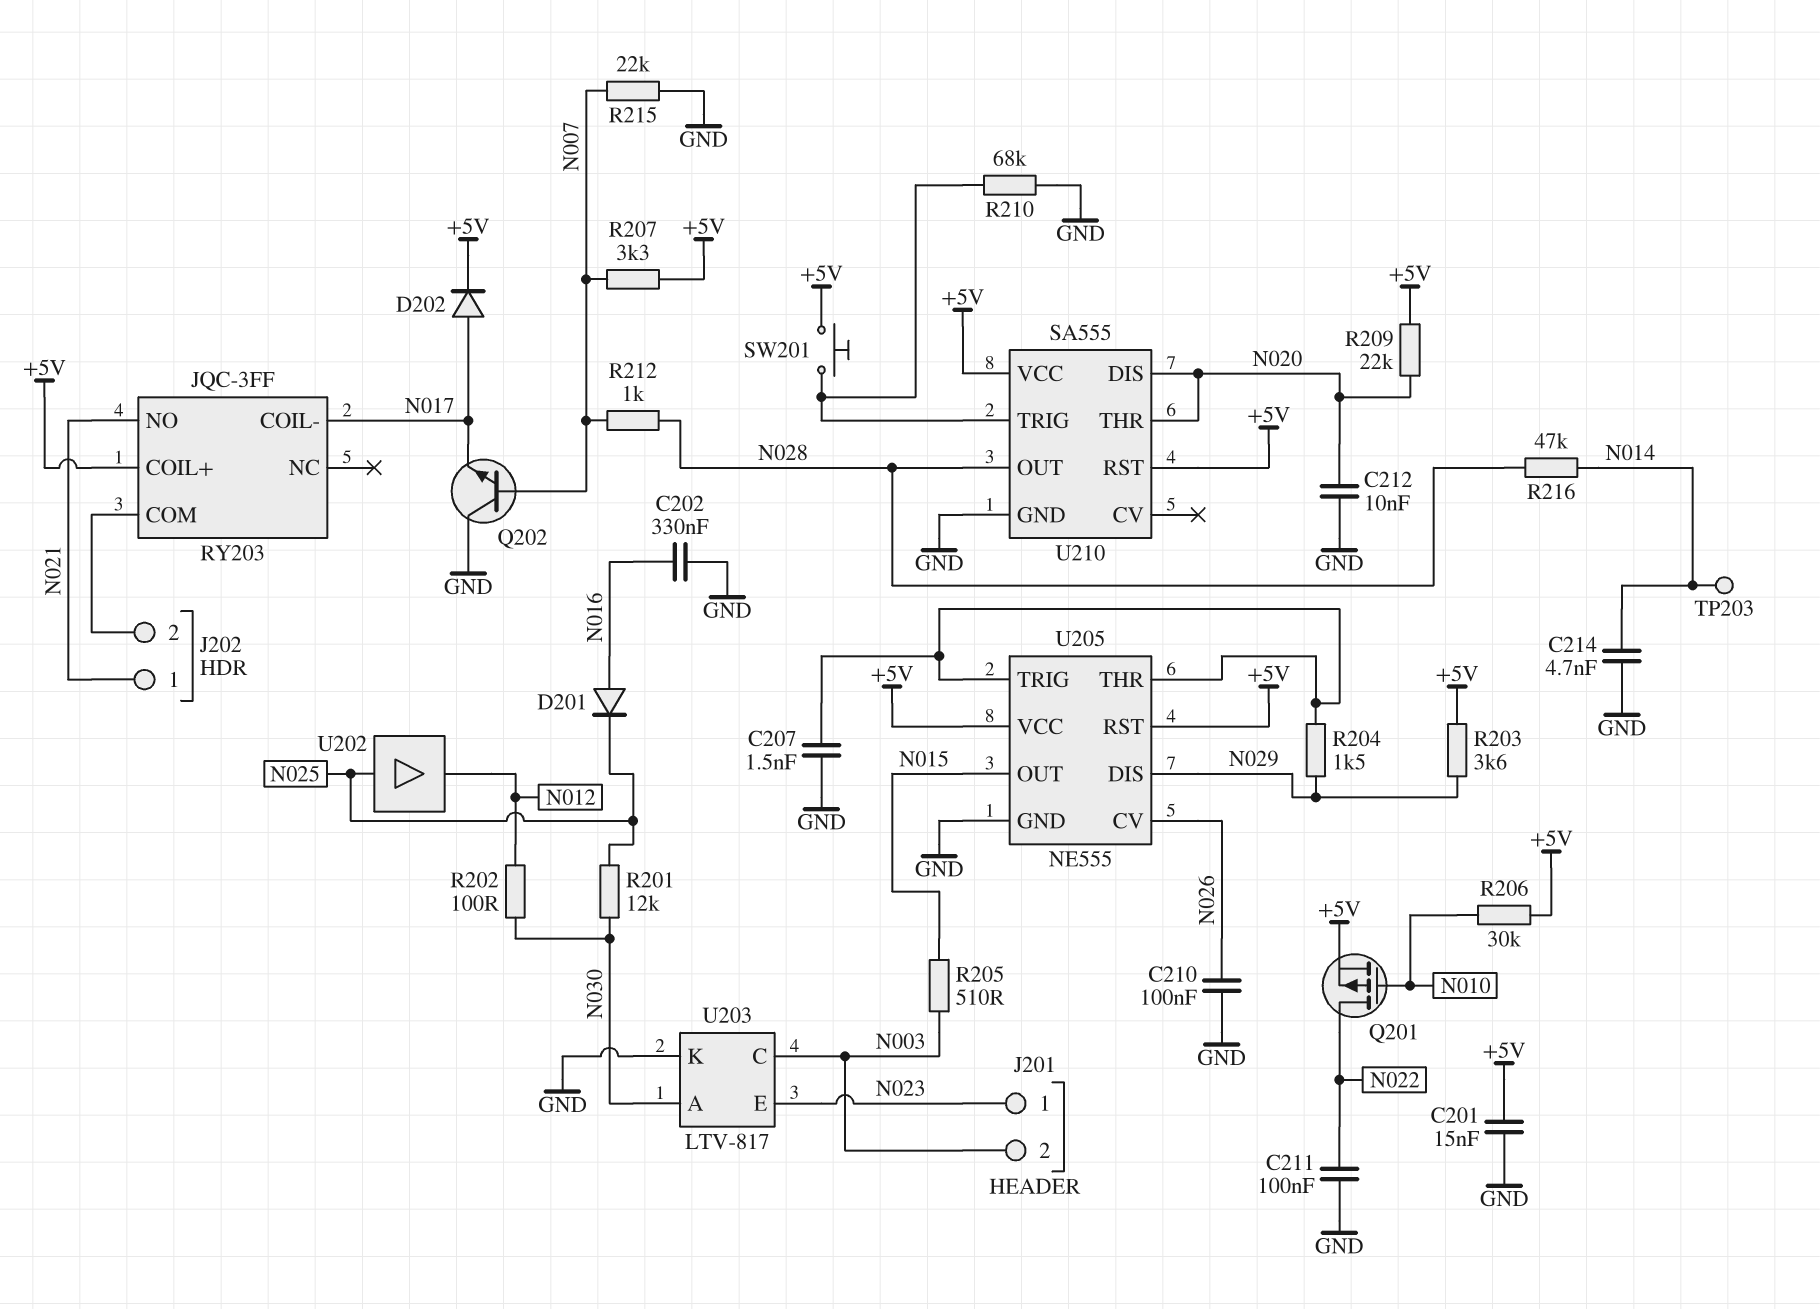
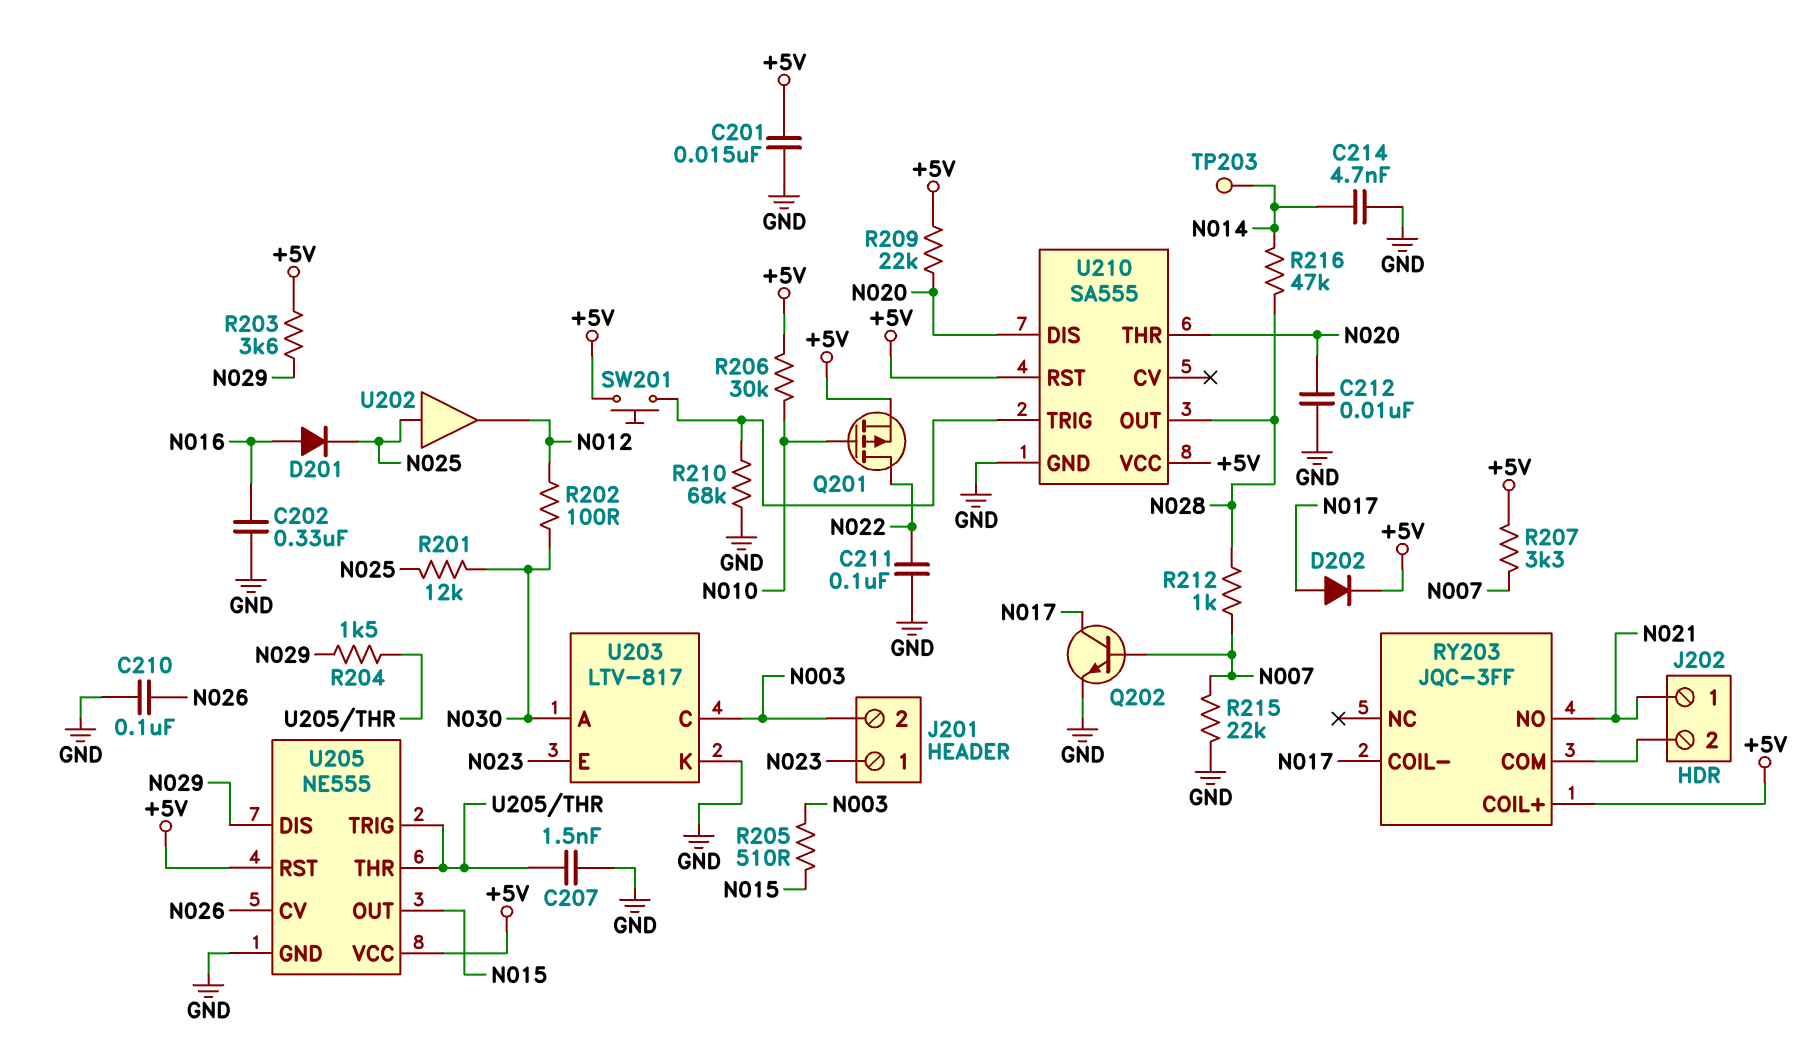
Q202: NPN (B N007, C GND, E N017) -> NPN (B N007, C N017, E GND)

